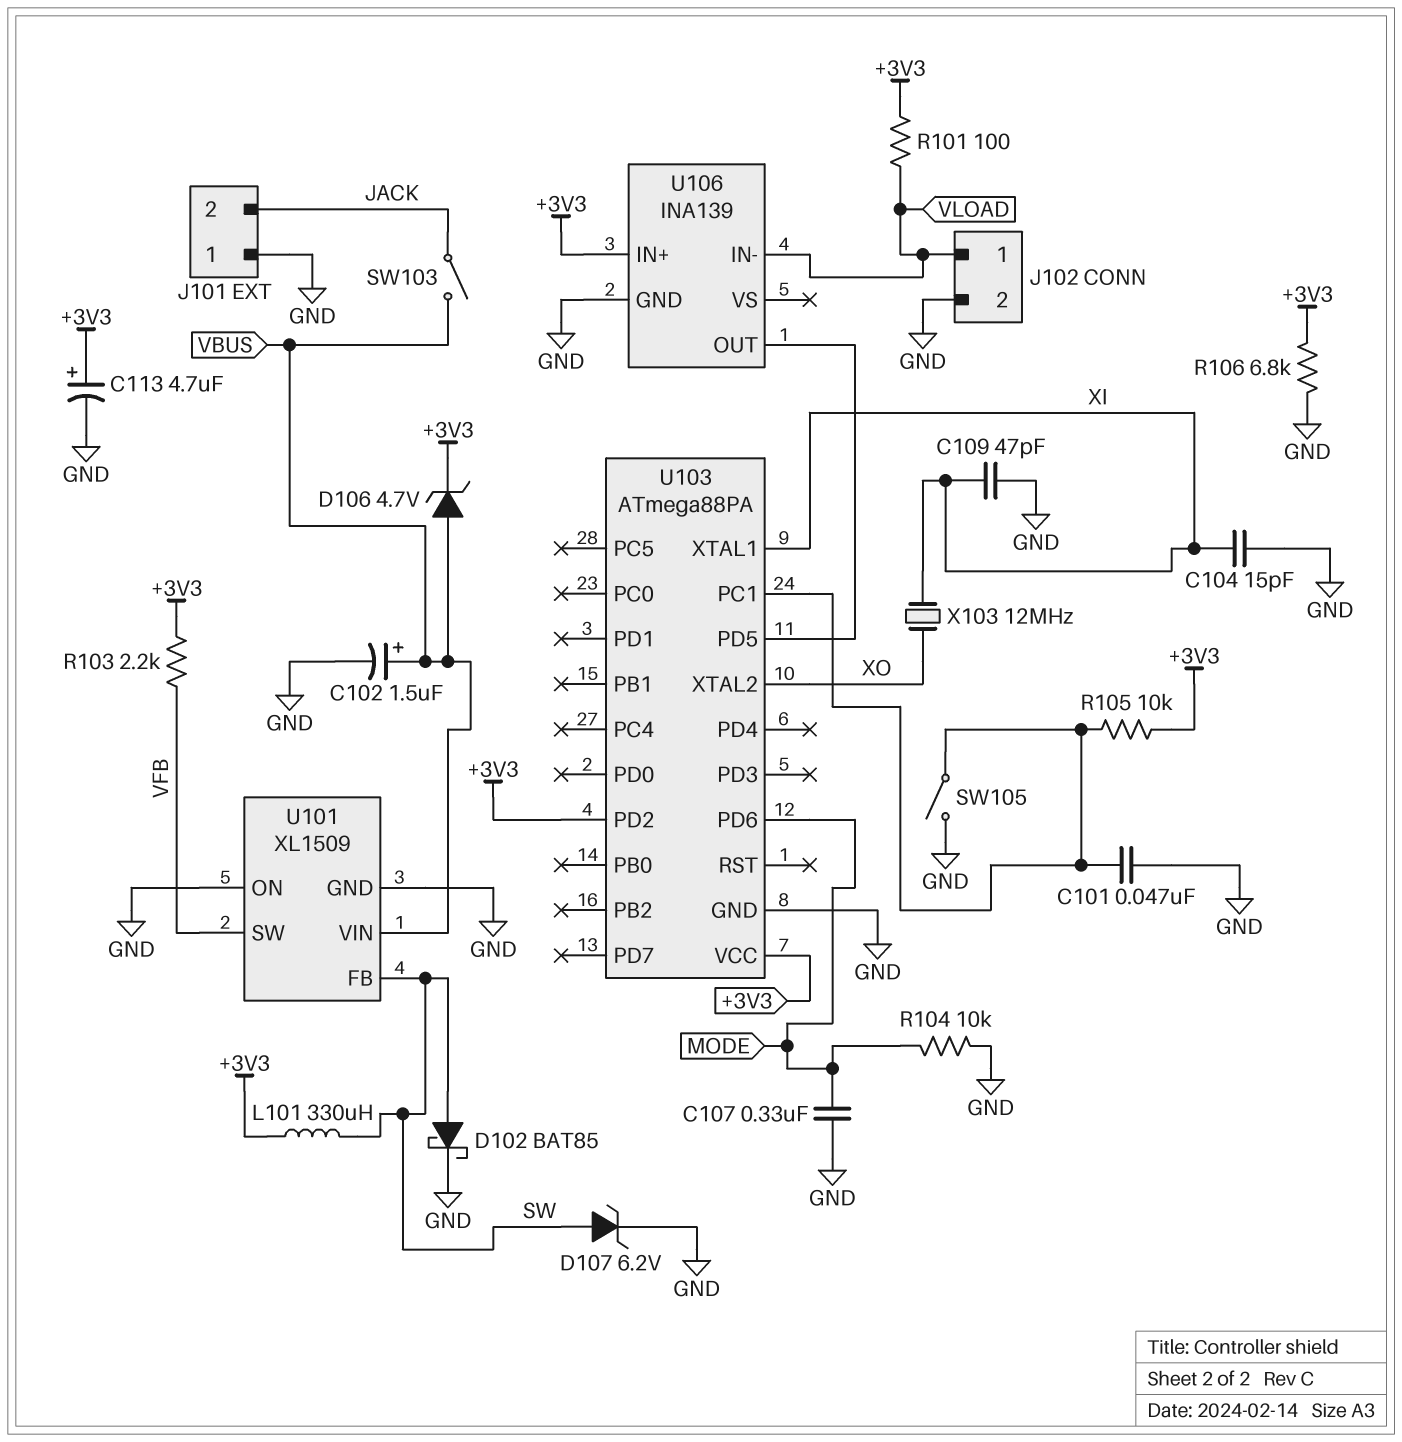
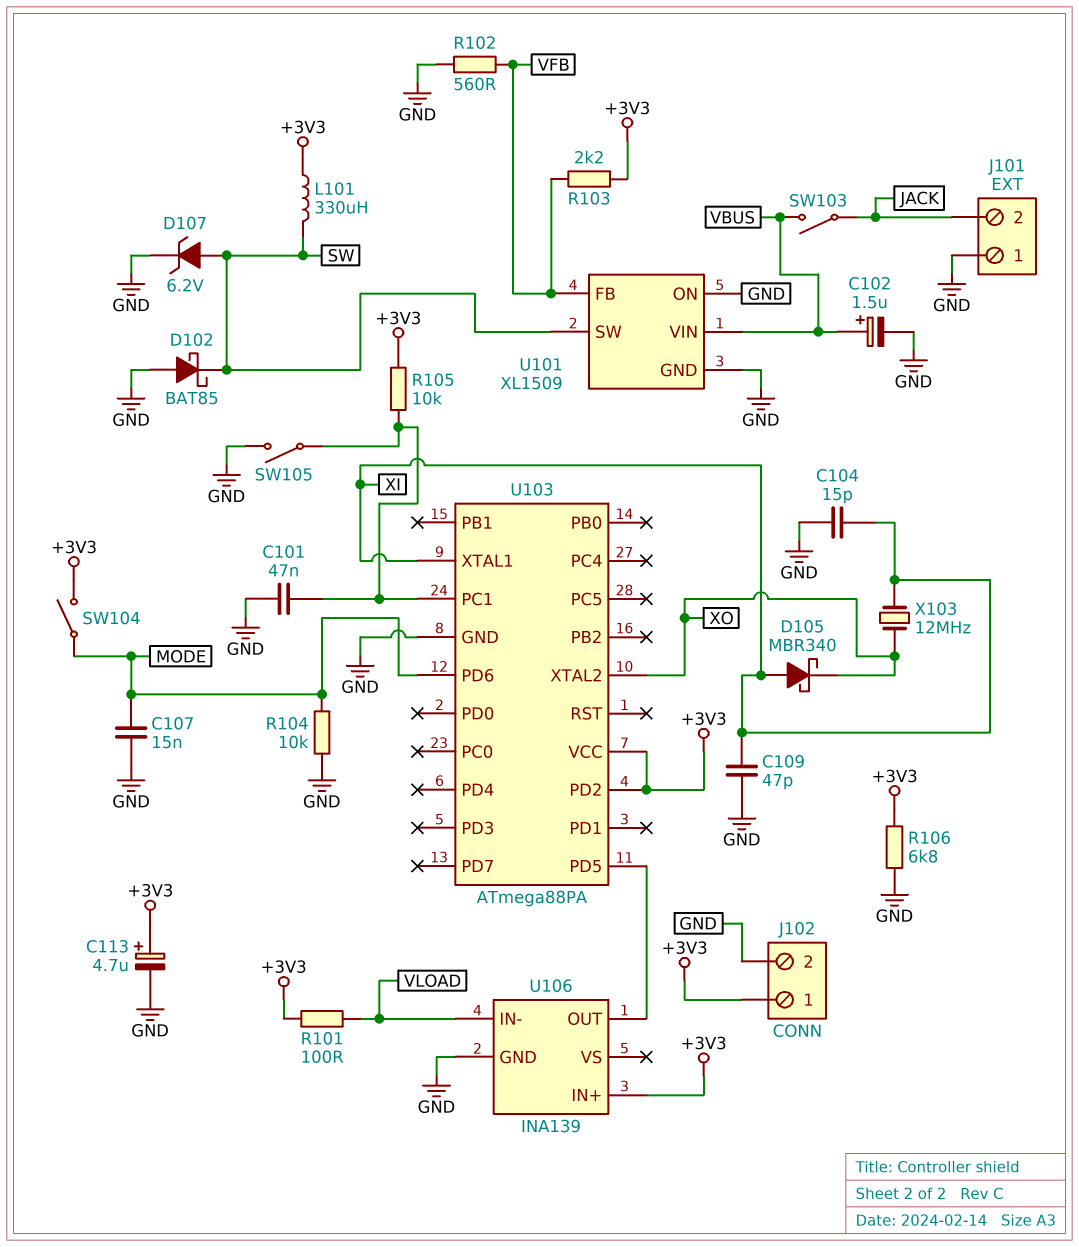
C107: 330nF (GND, MODE) -> 15nF (GND, MODE)
D102: schottky BAT85 (A SW, K GND) -> schottky BAT85 (A GND, K SW)
D105: none -> schottky MBR340 (A XI, K XO)
D106: zener 4.7V (A VBUS, K +3V3) -> none
J102 pin 1: VLOAD -> +3V3
R102: none -> 560 (GND, VFB)
SW104: none -> switch (+3V3, MODE)
U101 pin FB: SW -> VFB
U101 pin SW: VFB -> SW

